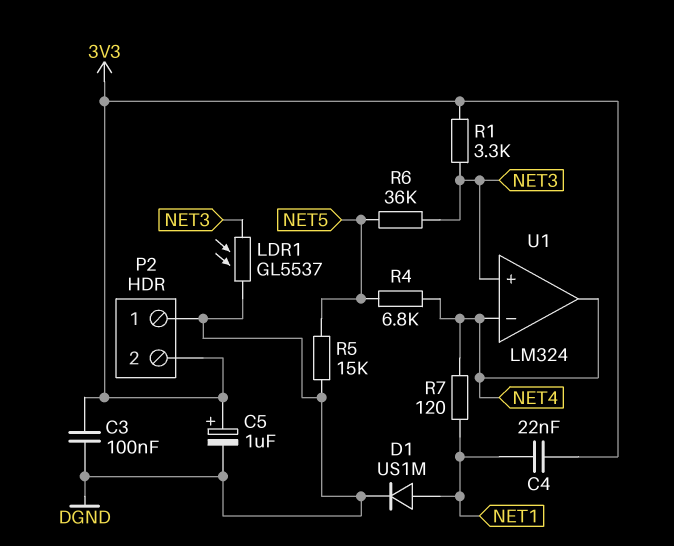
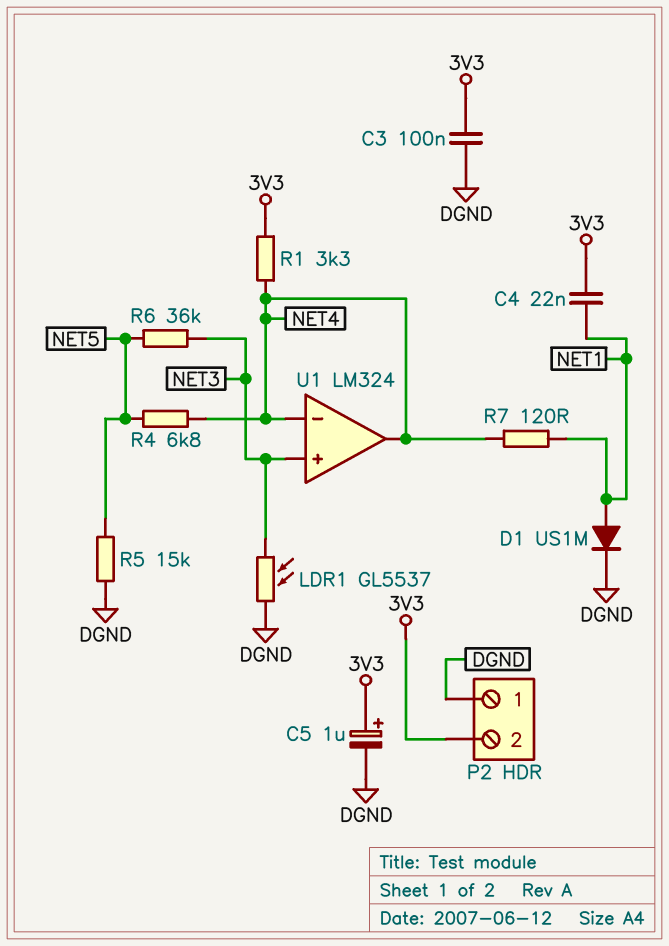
R1: 3.3k (3V3, NET3) -> 3.3k (3V3, NET4)

